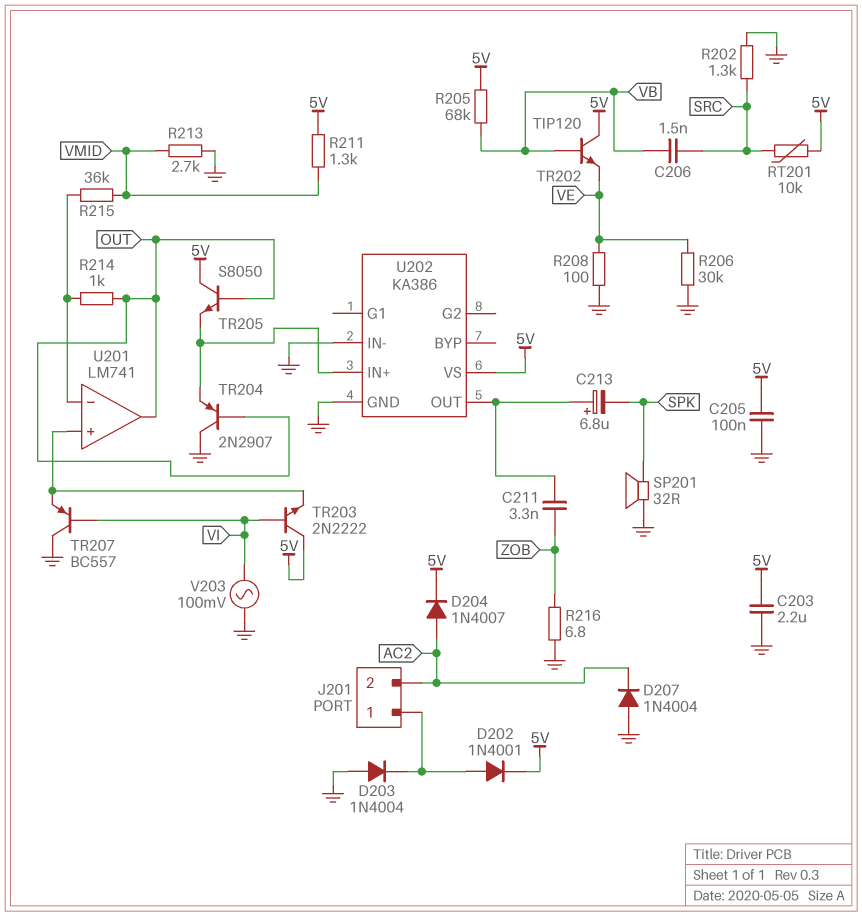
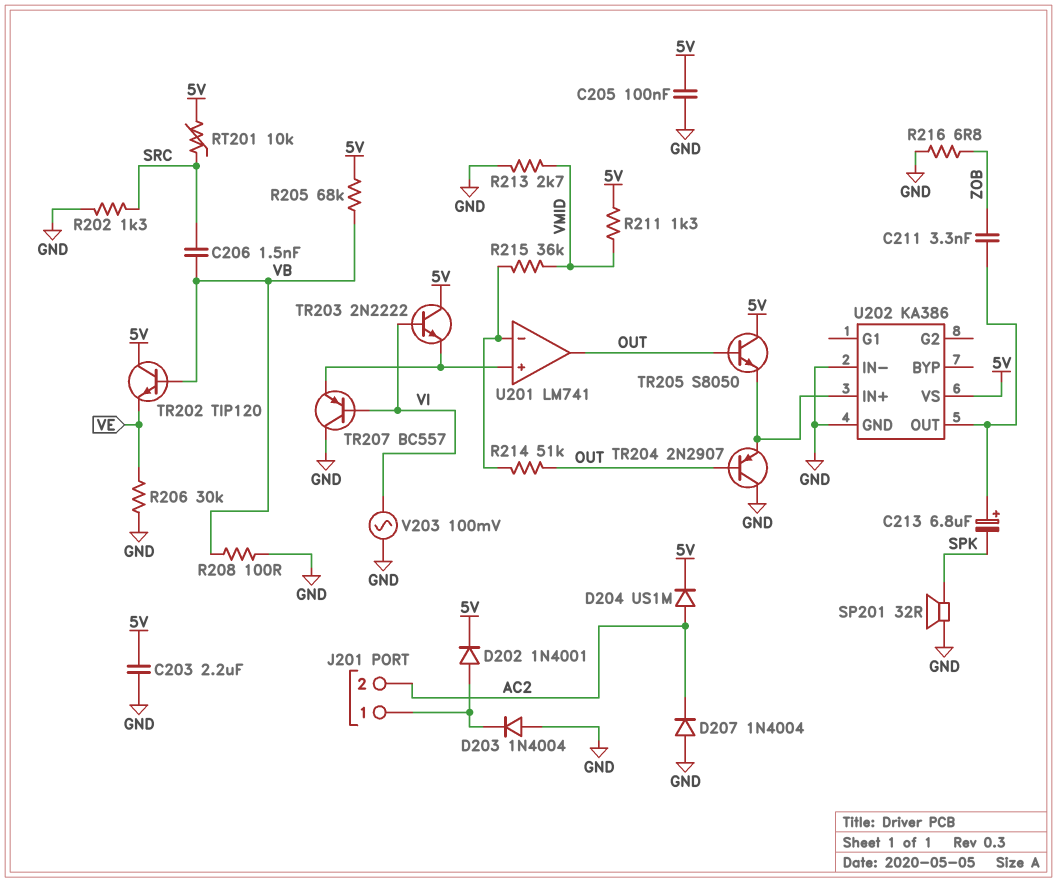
D204: diode 1N4007 (A AC2, K 5V) -> diode US1M (A AC2, K 5V)
R208: 100 (GND, VE) -> 100 (GND, VB)
R214: 1k (OUT, U201/in-) -> 51k (OUT, U201/in-)

